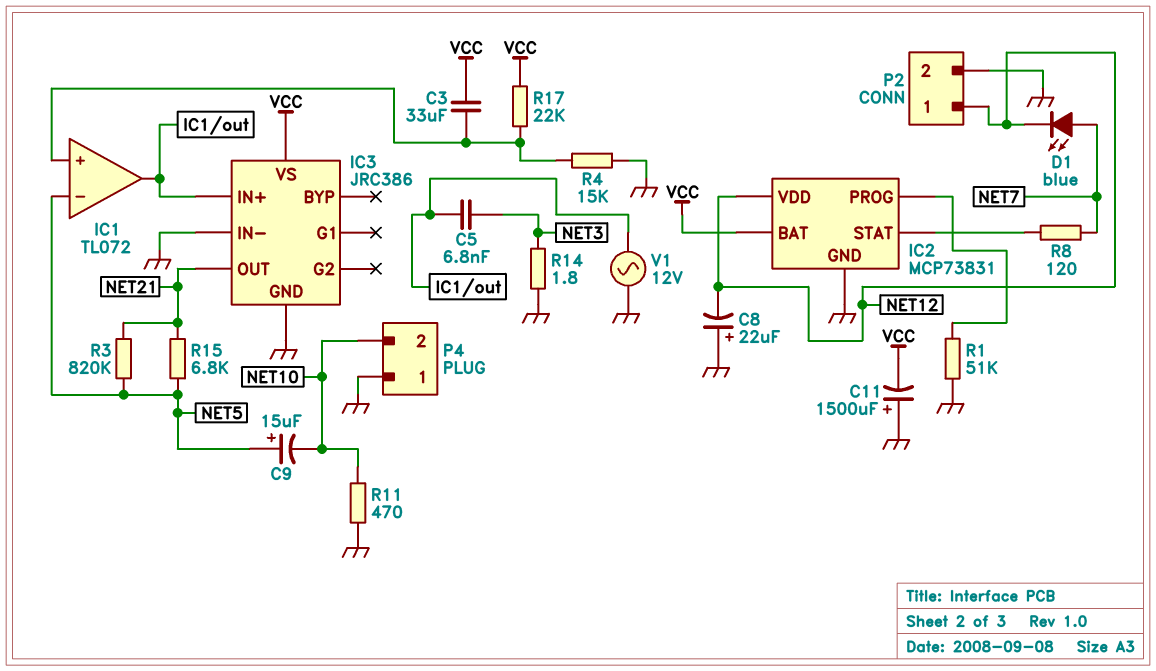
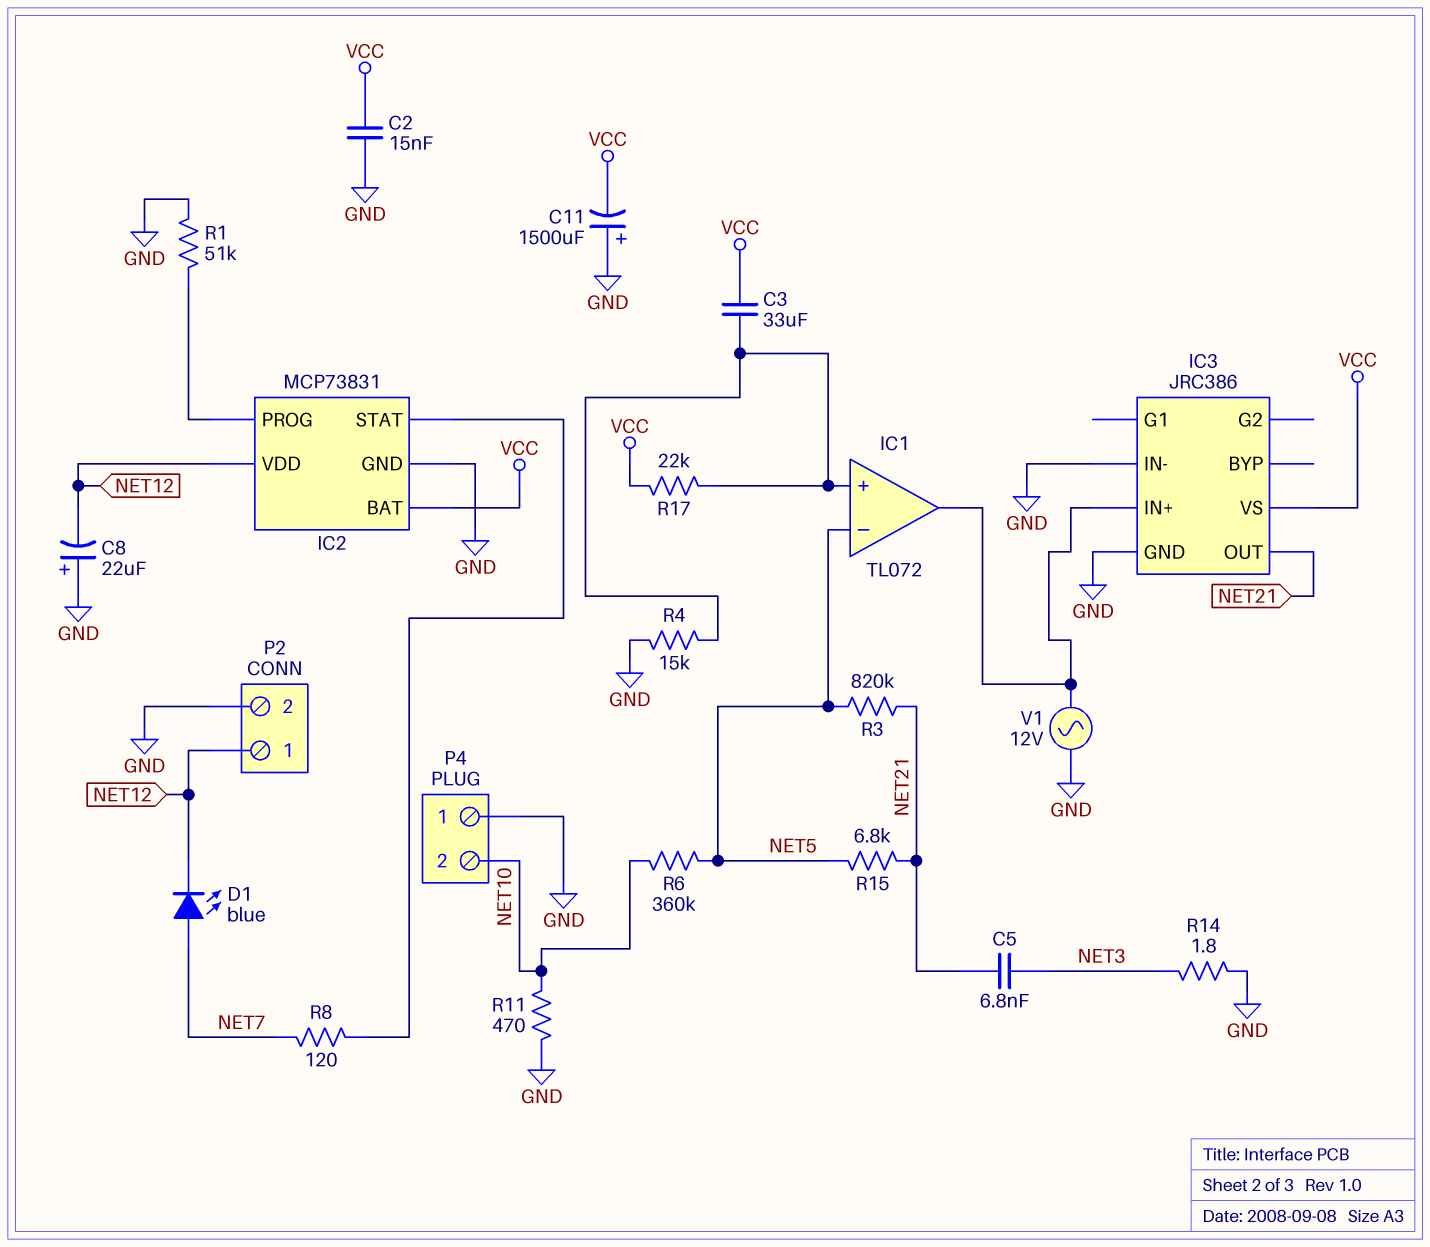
C2: none -> 15nF (GND, VCC)
C5: 6.8nF (IC1/out, NET3) -> 6.8nF (NET3, NET21)
C9: 15uF (plus NET5, minus NET10) -> none
R6: none -> 360k (NET5, NET10)

